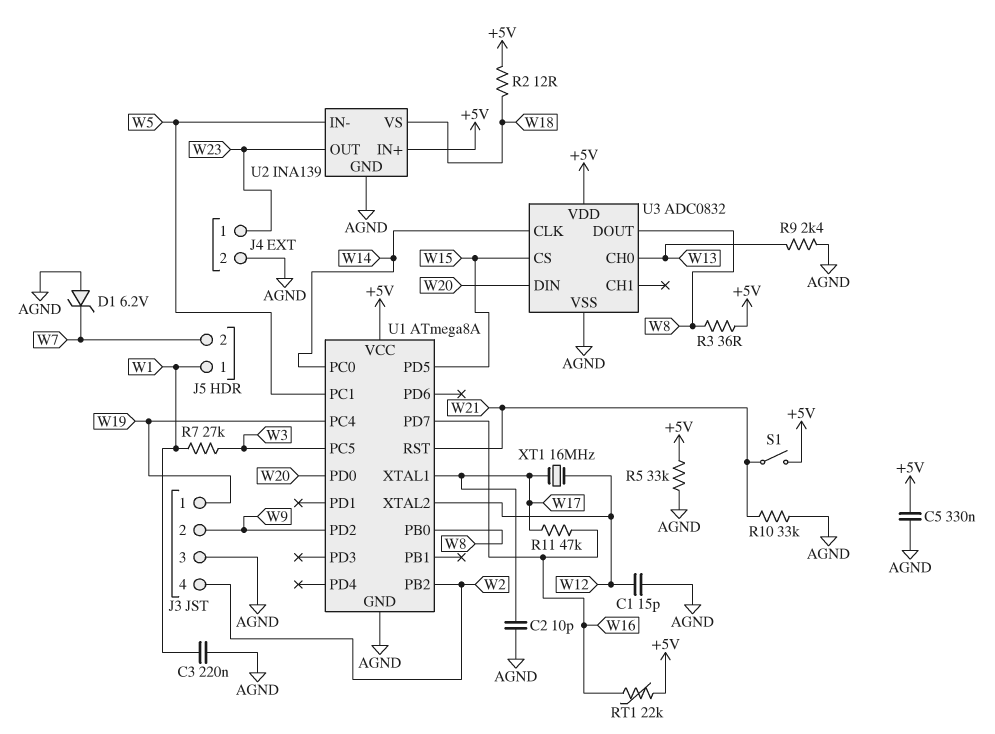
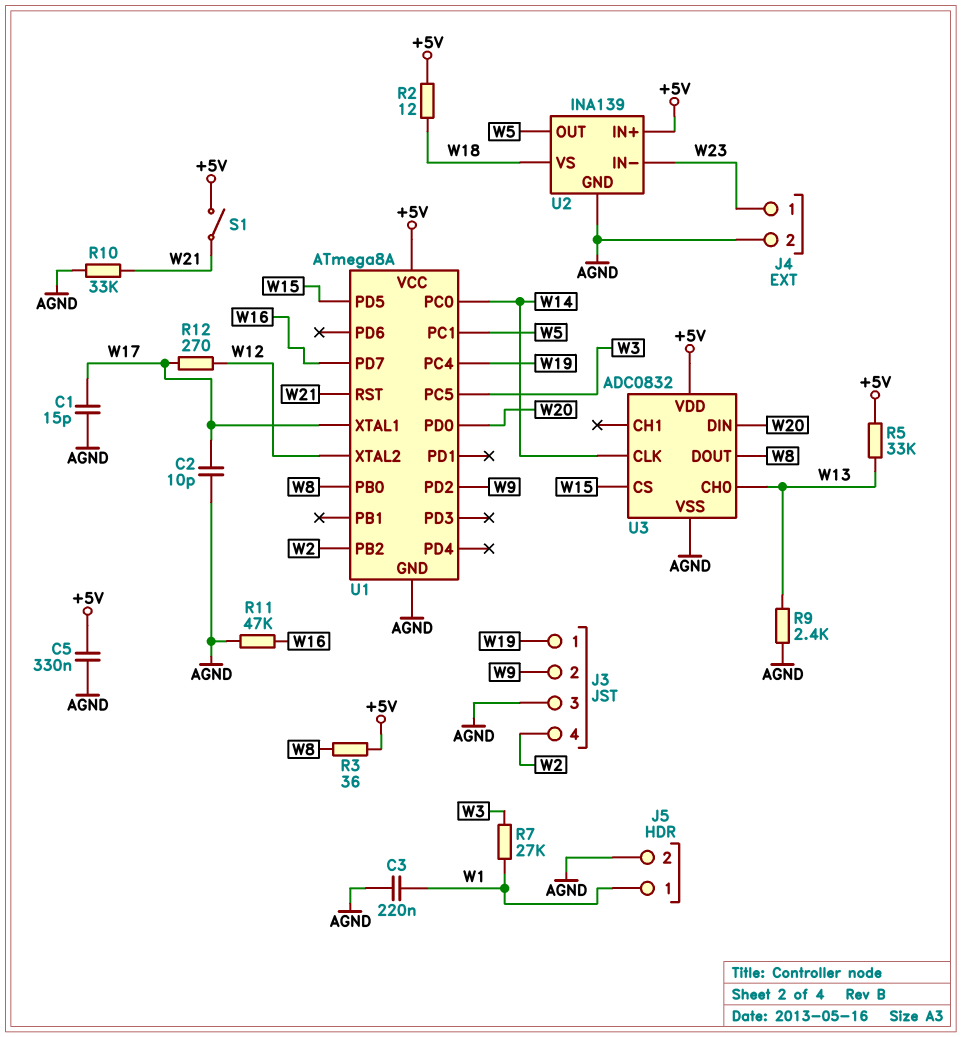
C1: 15pF (AGND, W12) -> 15pF (AGND, W17)
D1: zener 6.2V (A AGND, K W7) -> none
J5 pin 2: W7 -> AGND
R5: 33k (+5V, AGND) -> 33k (+5V, W13)
R11: 47k (W16, W17) -> 47k (AGND, W16)
R12: none -> 270 (W12, W17)
RT1: 22k (+5V, W16) -> none
U2 pin IN-: W5 -> W23
U2 pin OUT: W23 -> W5
XT1: 16MHz (W12, W17) -> none

